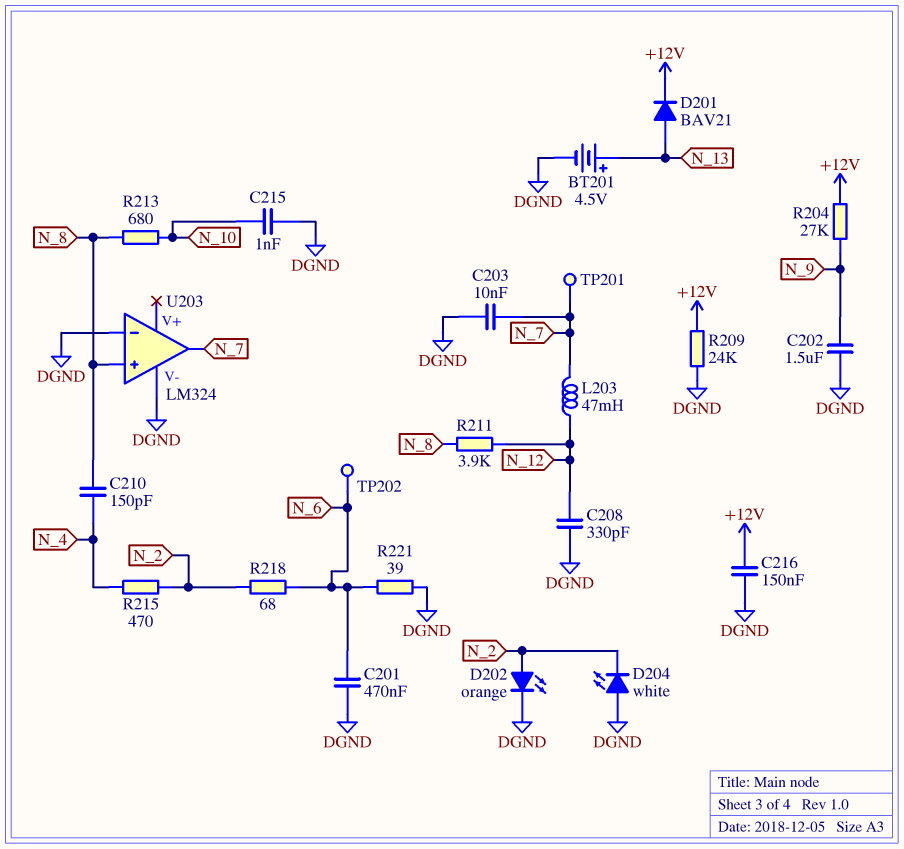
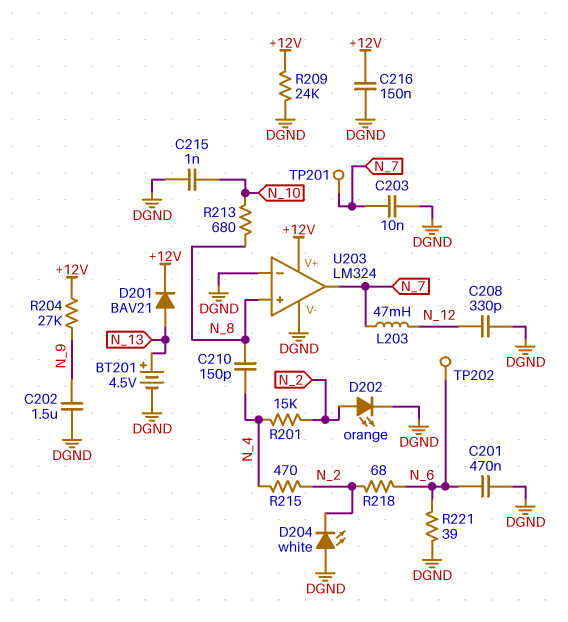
R201: none -> 15k (N_2, N_4)
R211: 3.9k (N_8, N_12) -> none
U203 pin V+: none -> +12V

